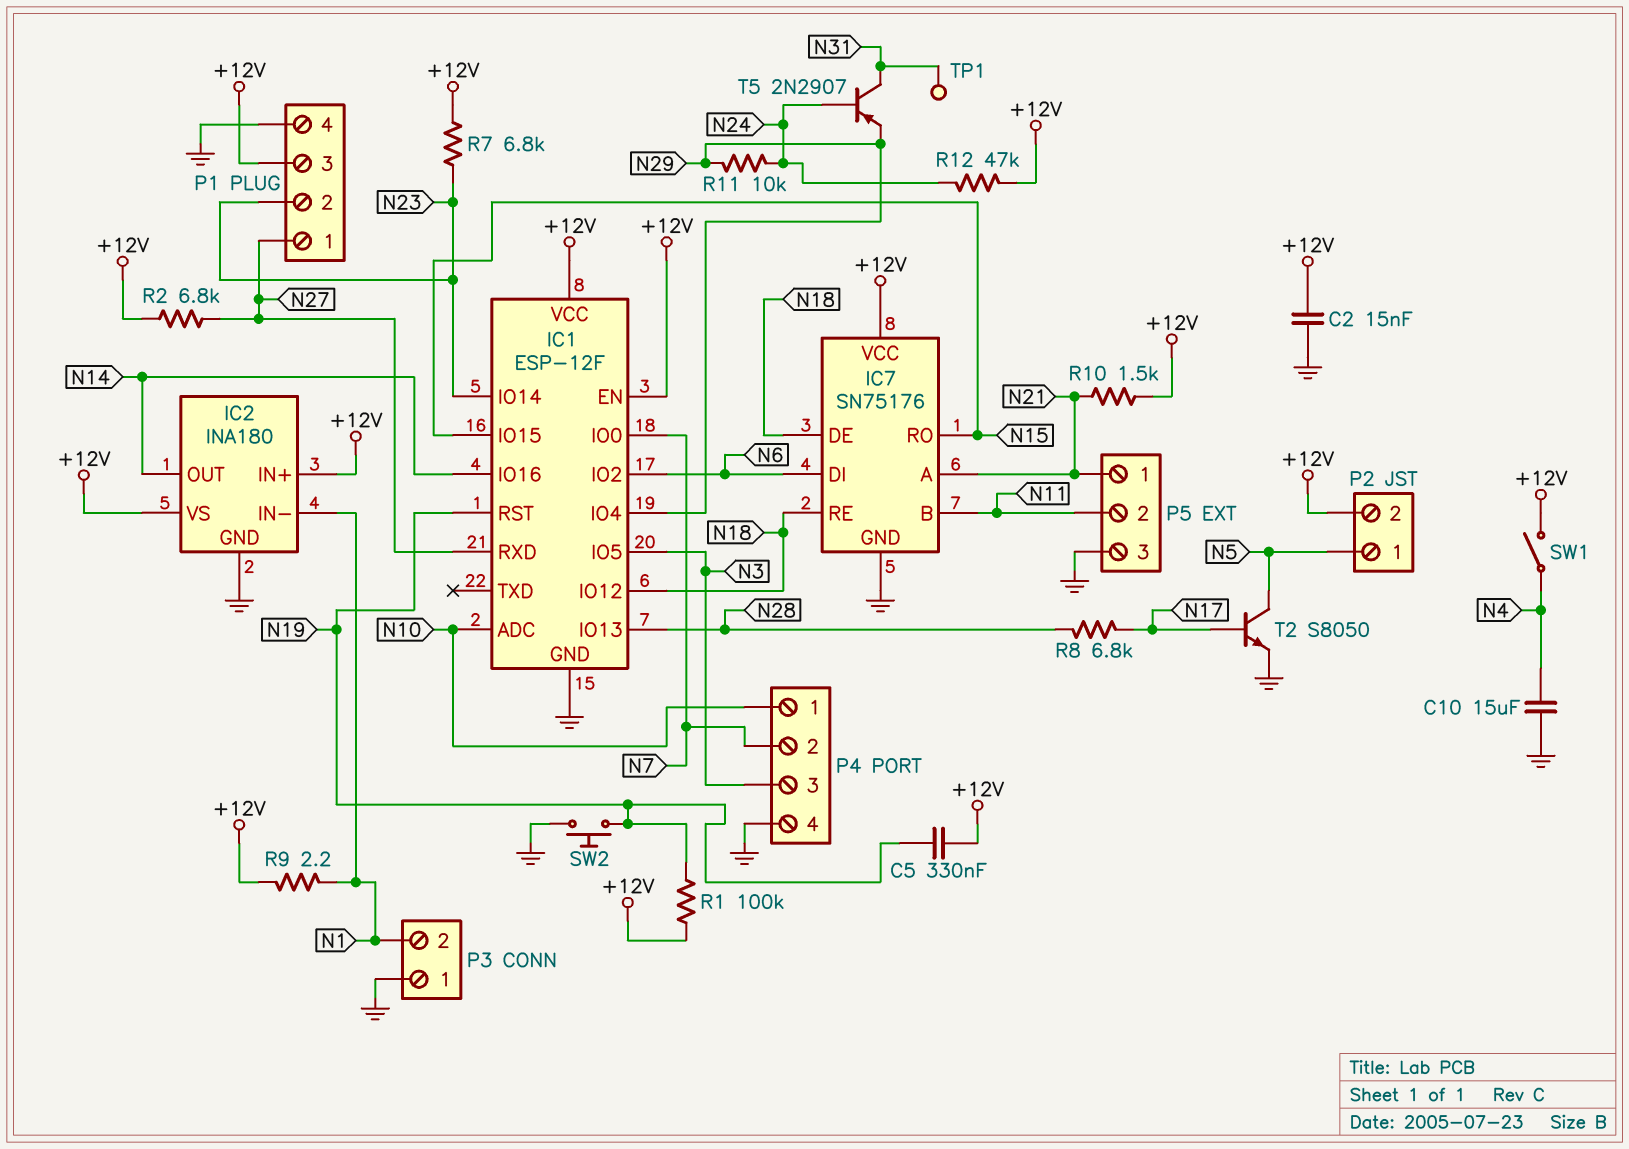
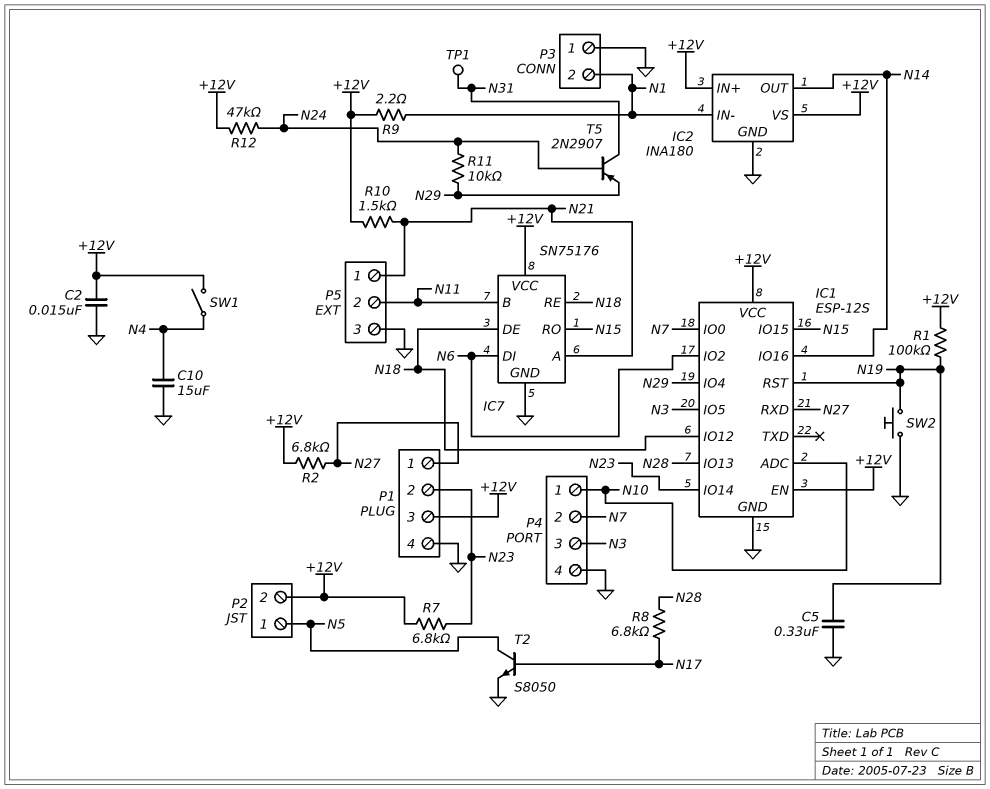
C5: 330nF (+12V, N19) -> 330nF (GND, N19)
IC1: ESP-12F -> ESP-12S

